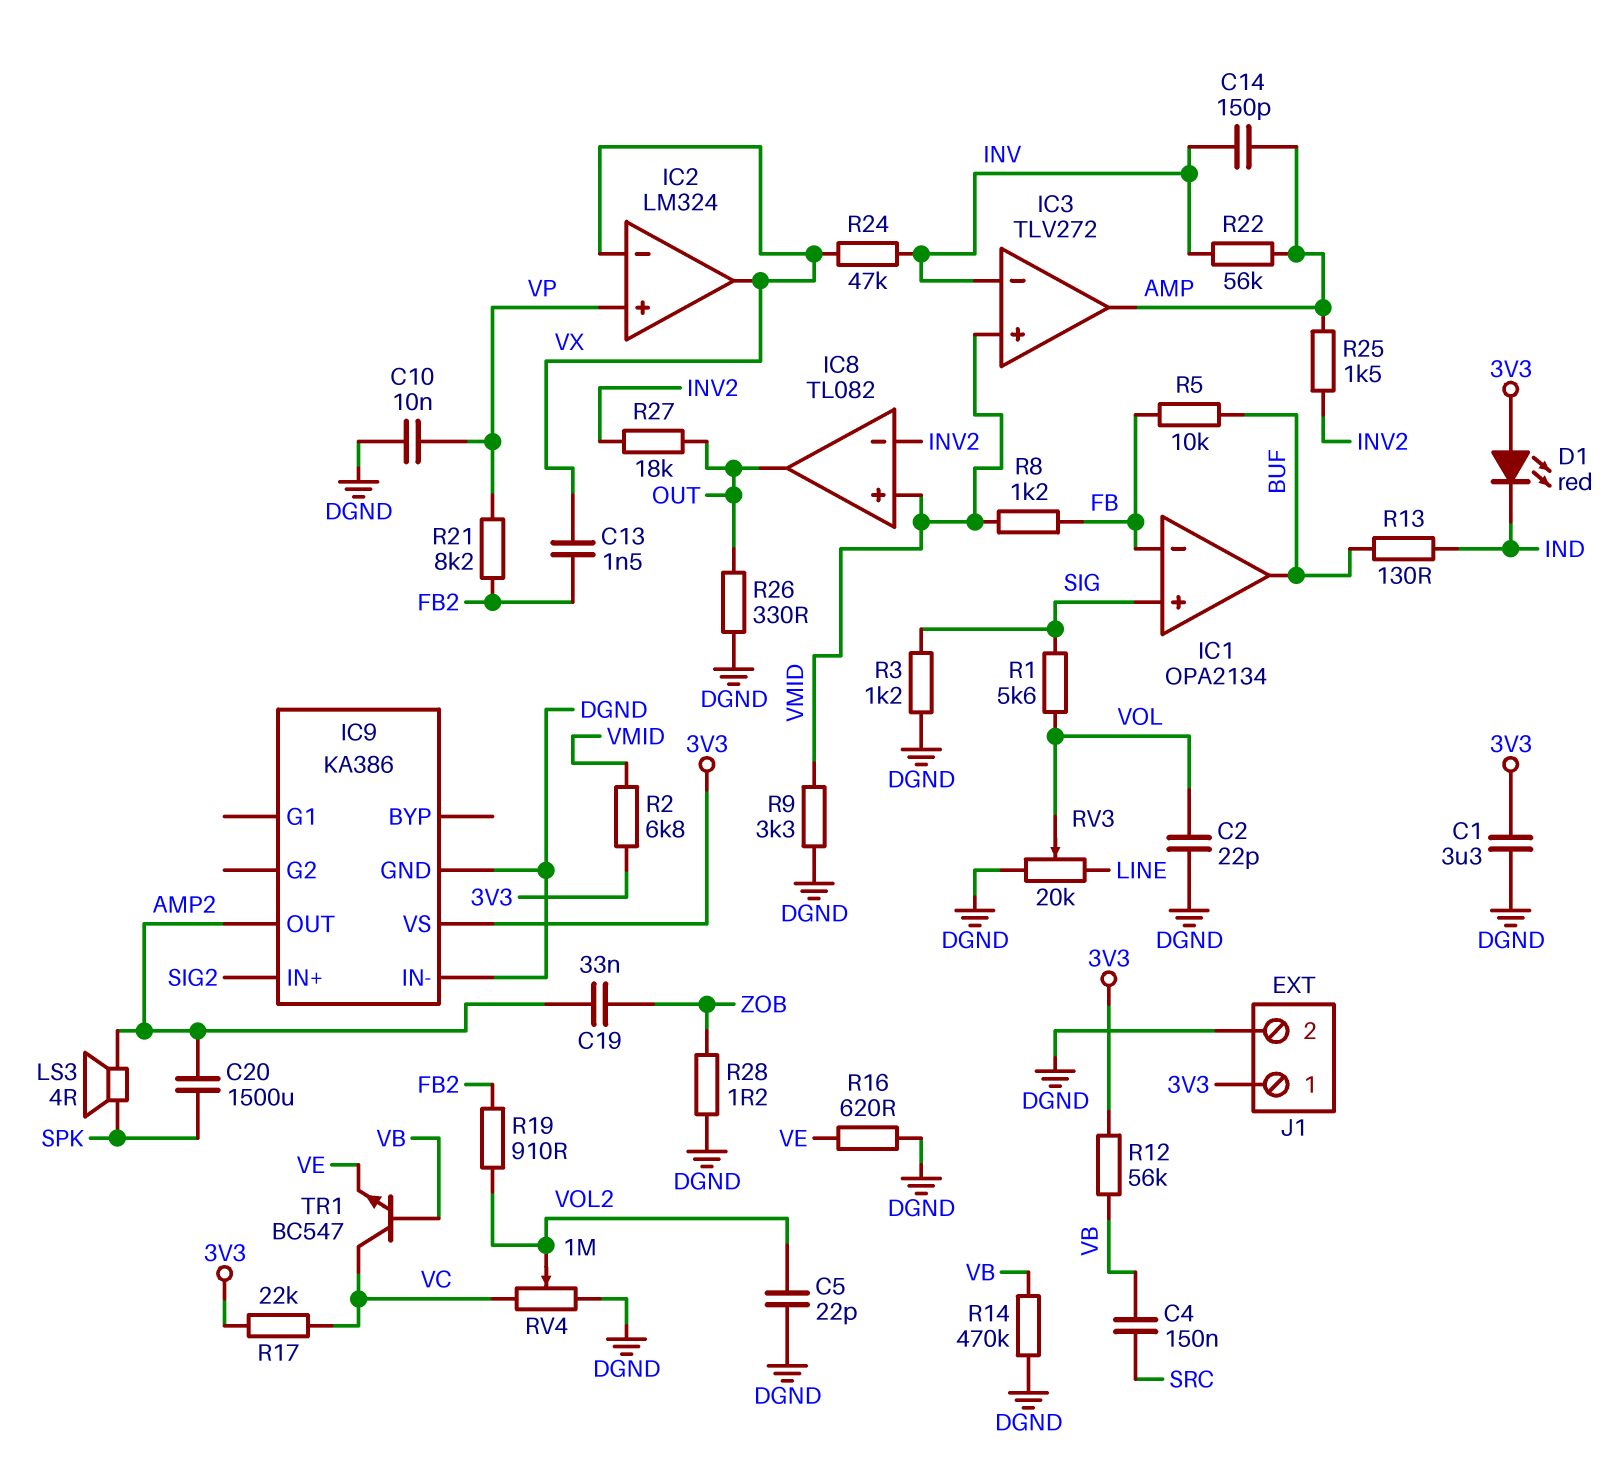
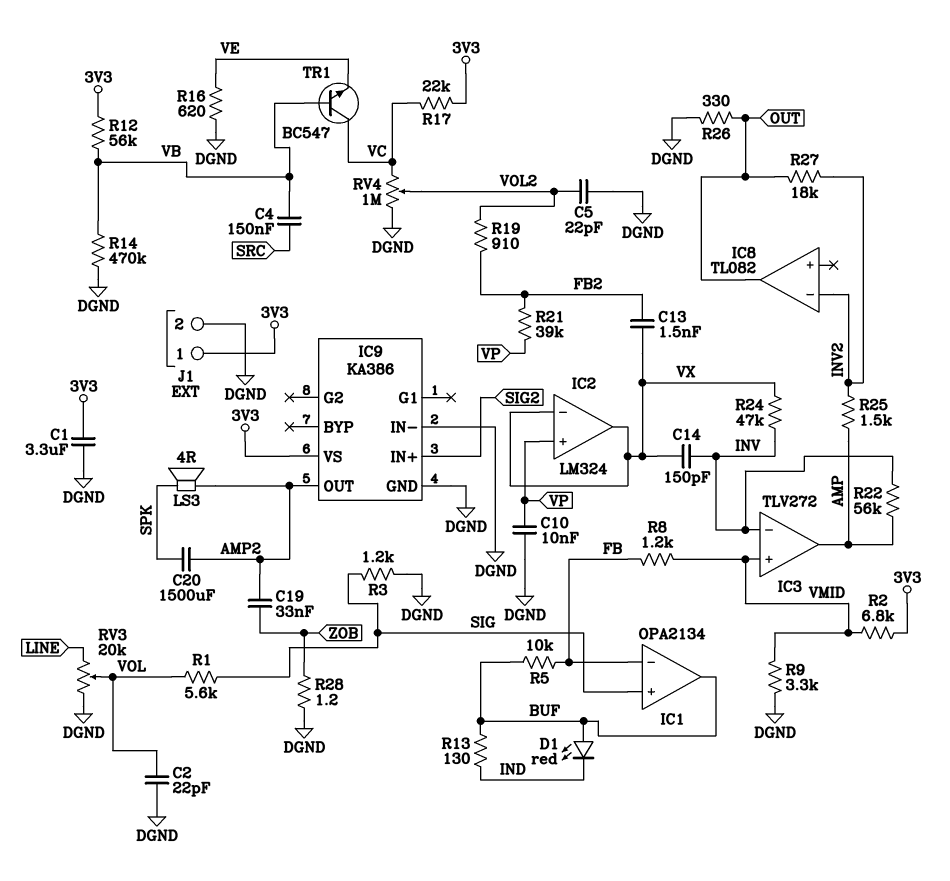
C14: 150pF (AMP, INV) -> 150pF (INV, VX)
D1: LED red (A 3V3, K IND) -> LED red (A BUF, K IND)
IC8 pin in+: VMID -> none
R21: 8.2k (FB2, VP) -> 39k (FB2, VP)

